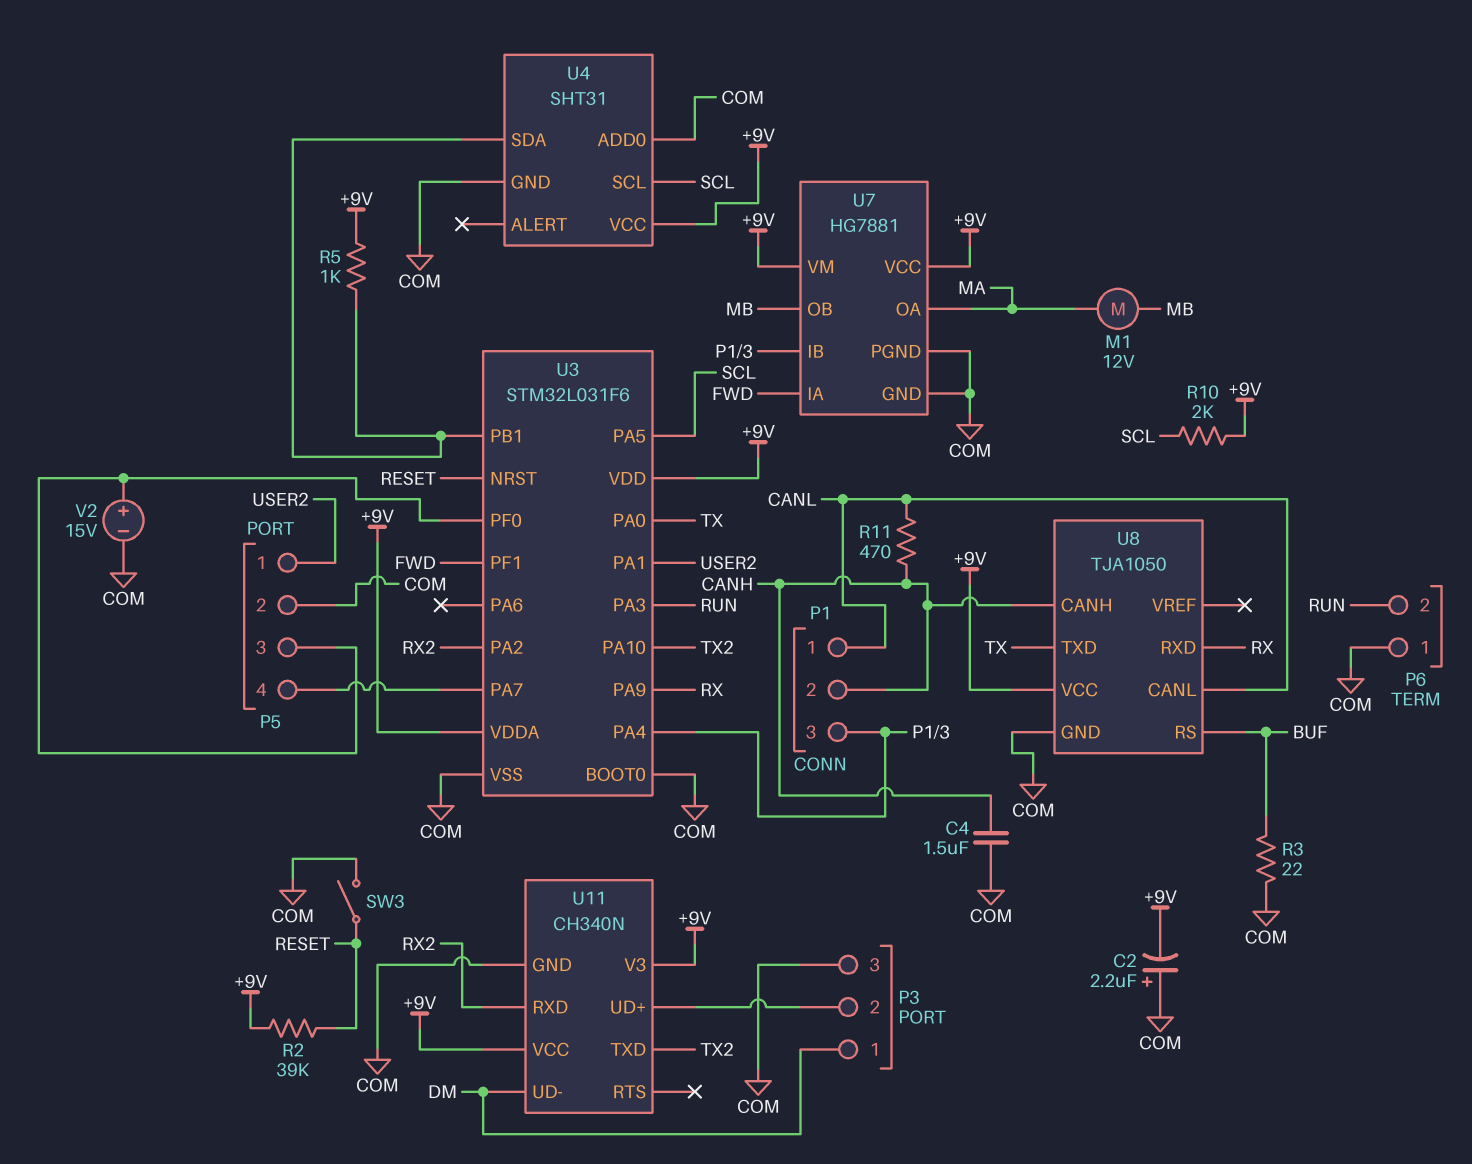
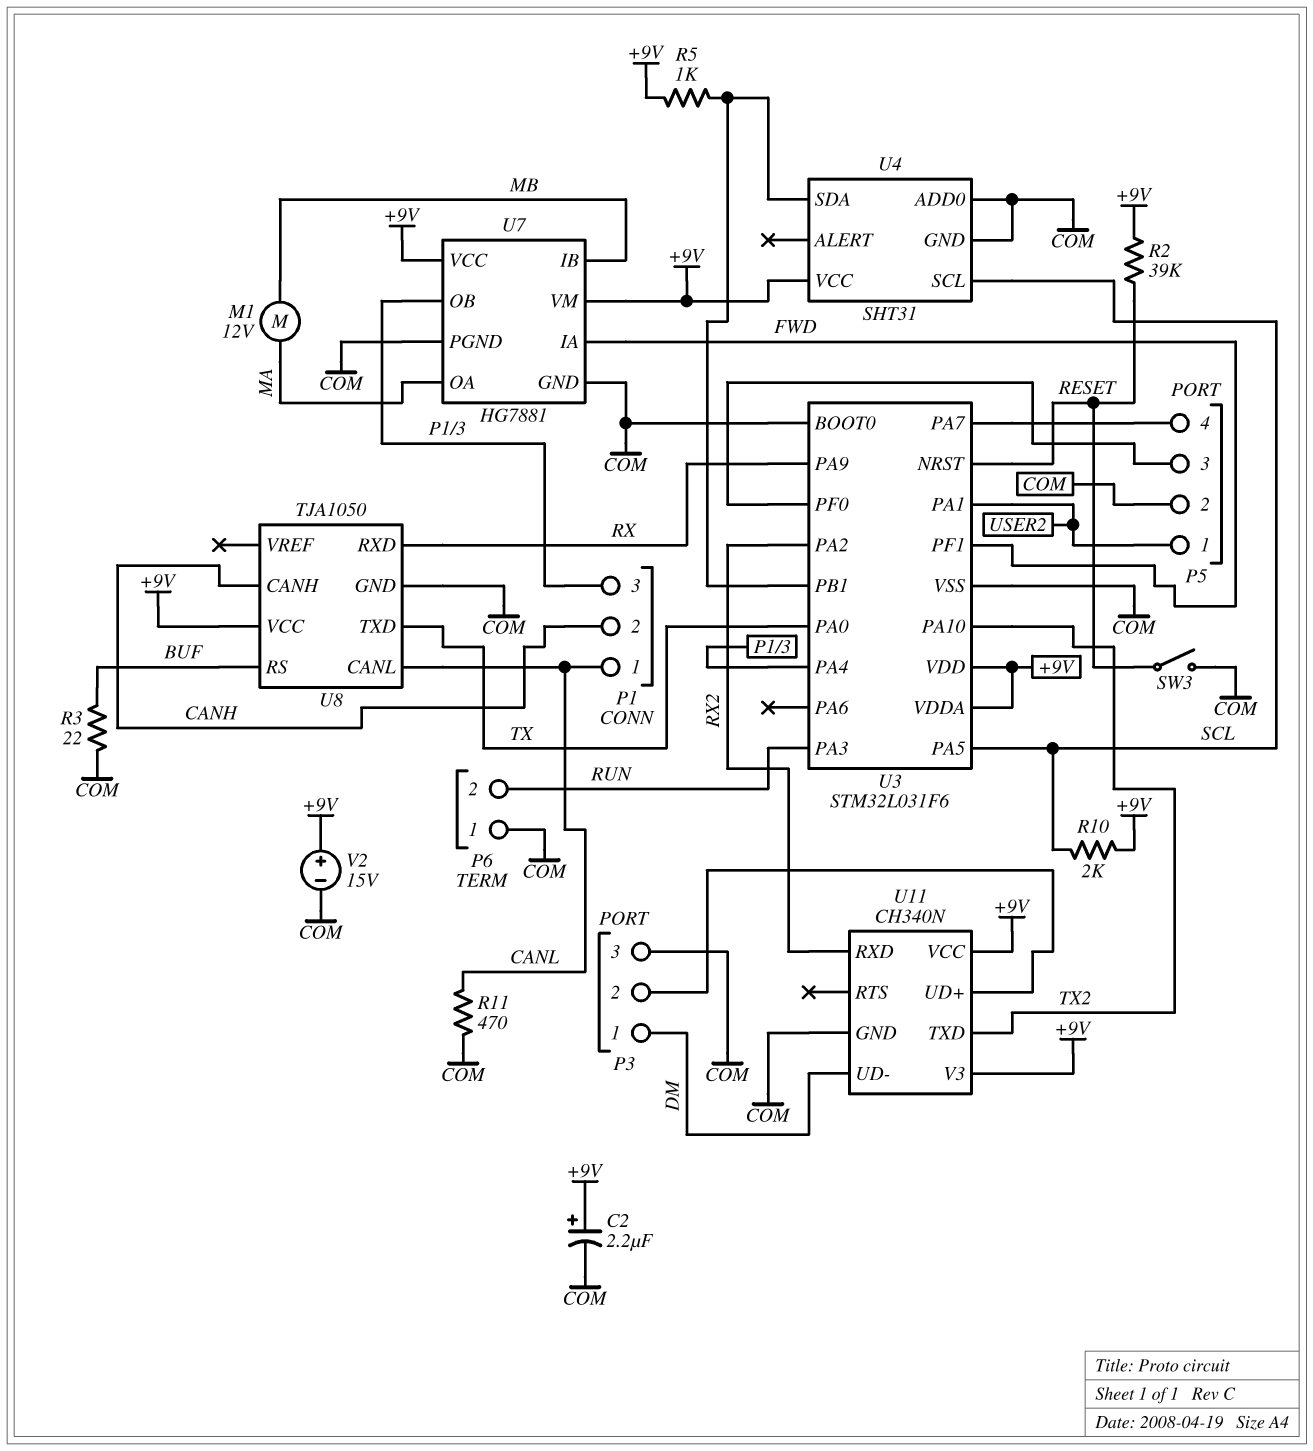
C2: 2.2uF (plus COM, minus +9V) -> 2.2uF (plus +9V, minus COM)
C4: 1.5uF (CANH, COM) -> none
R11: 470 (CANH, CANL) -> 470 (CANL, COM)
U7 pin IB: P1/3 -> MB
U7 pin OB: MB -> P1/3
V2: 15V (plus P5/3, minus COM) -> 15V (plus +9V, minus COM)

